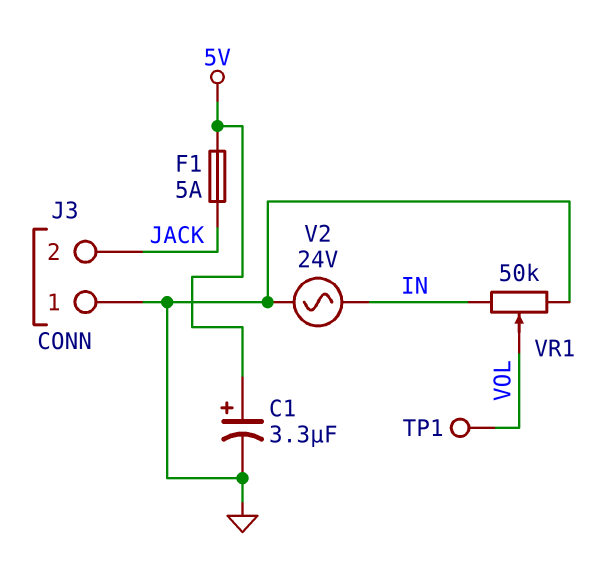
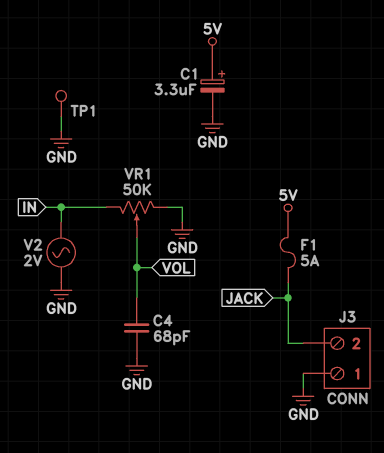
C4: none -> 68pF (GND, VOL)
TP1: test point (VOL) -> test point (GND)
V2: AC 24V (GND, IN) -> AC 2V (GND, IN)

